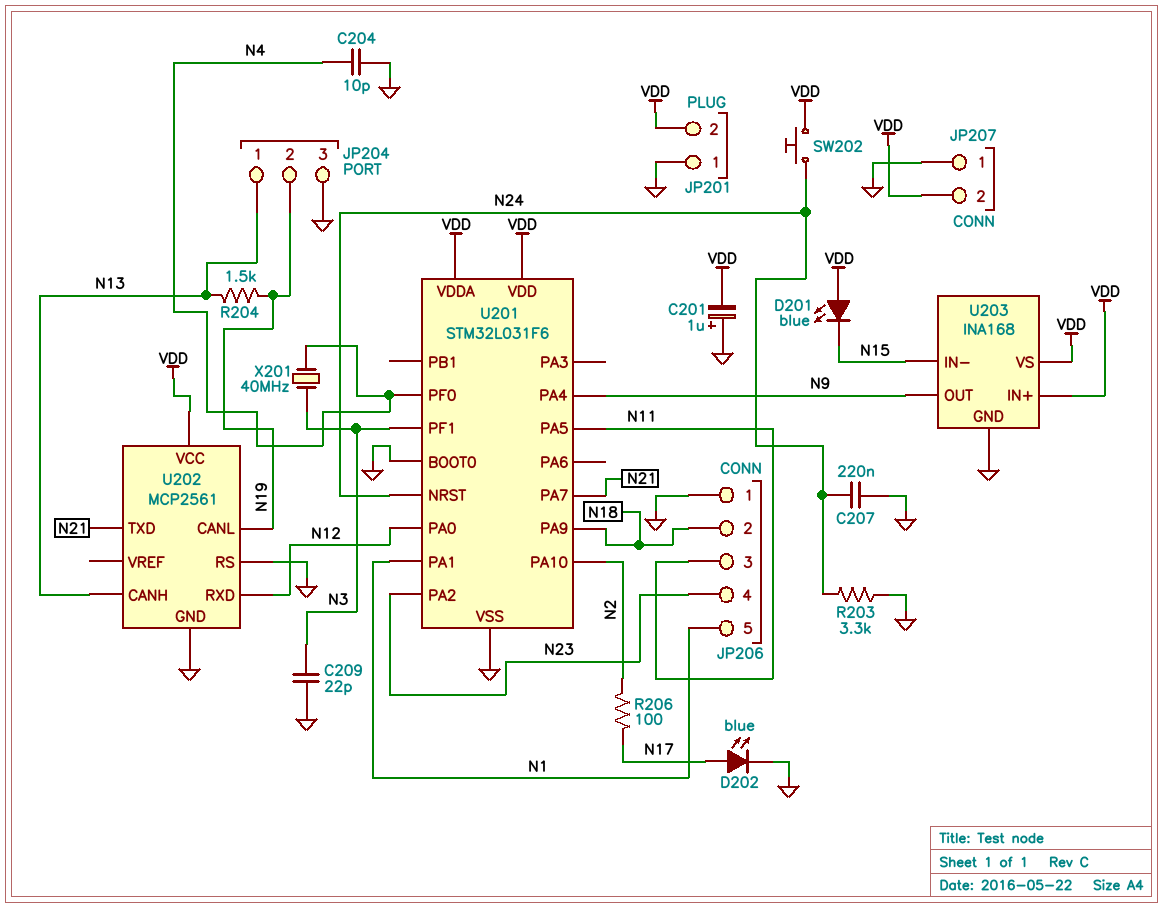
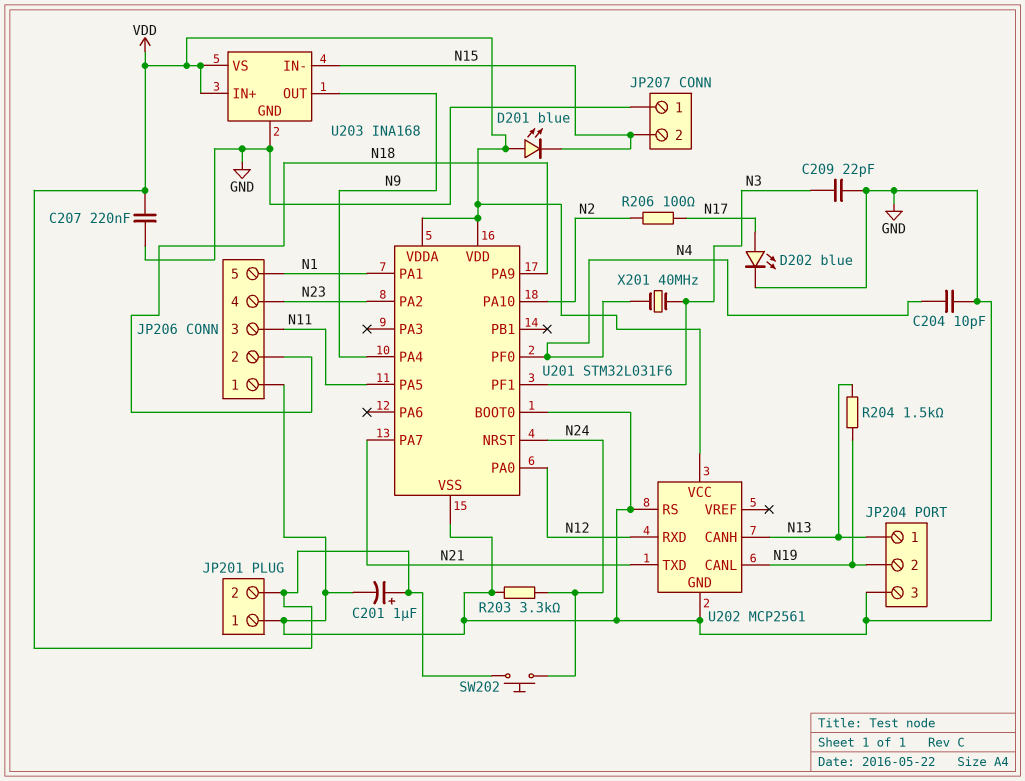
C201: 1uF (plus GND, minus VDD) -> 1uF (plus VDD, minus GND)
C207: 220nF (GND, N24) -> 220nF (GND, VDD)
JP207 pin 2: VDD -> N15

